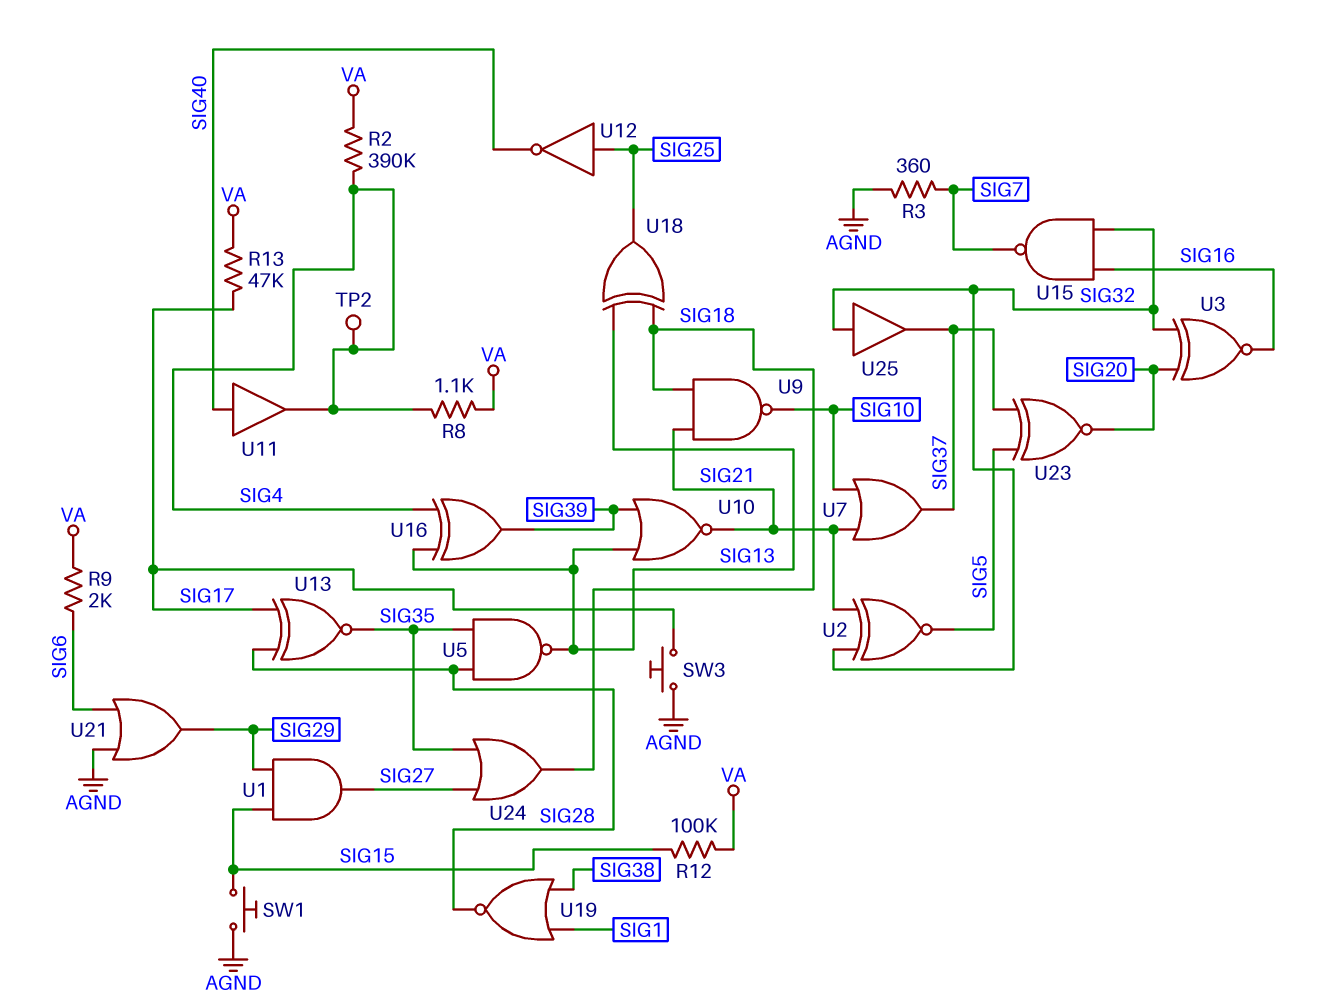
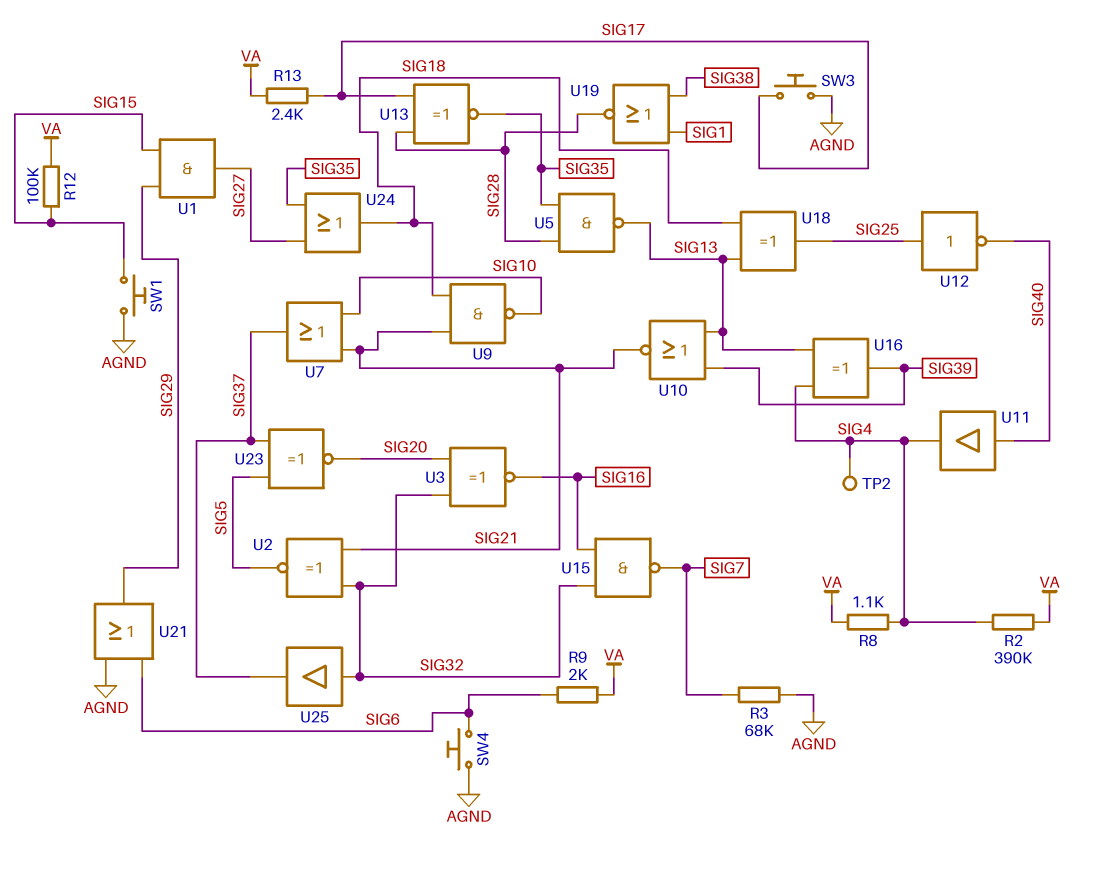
R3: 360 (AGND, SIG7) -> 68k (AGND, SIG7)
R13: 47k (SIG17, VA) -> 2.4k (SIG17, VA)
SW4: none -> button (AGND, SIG6)

